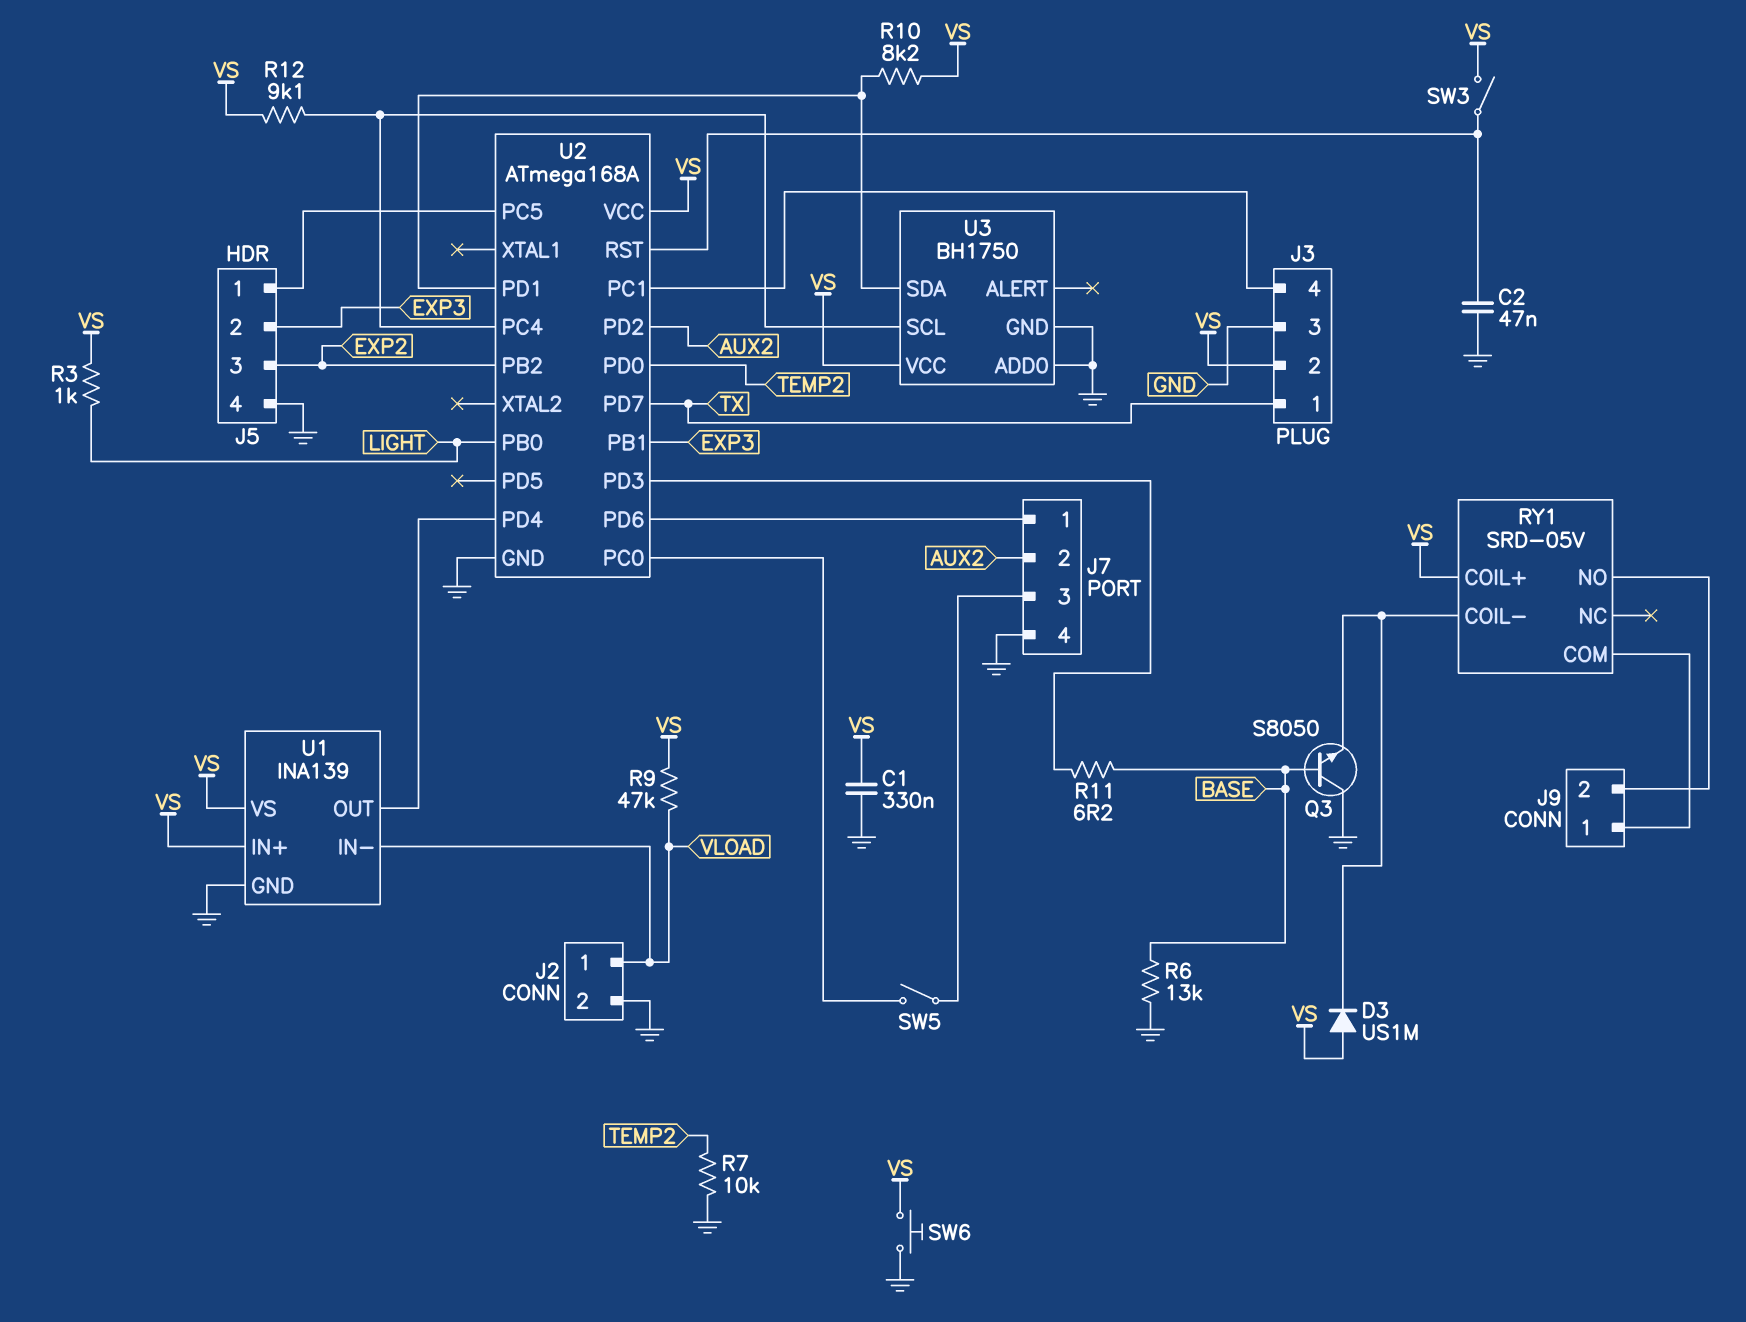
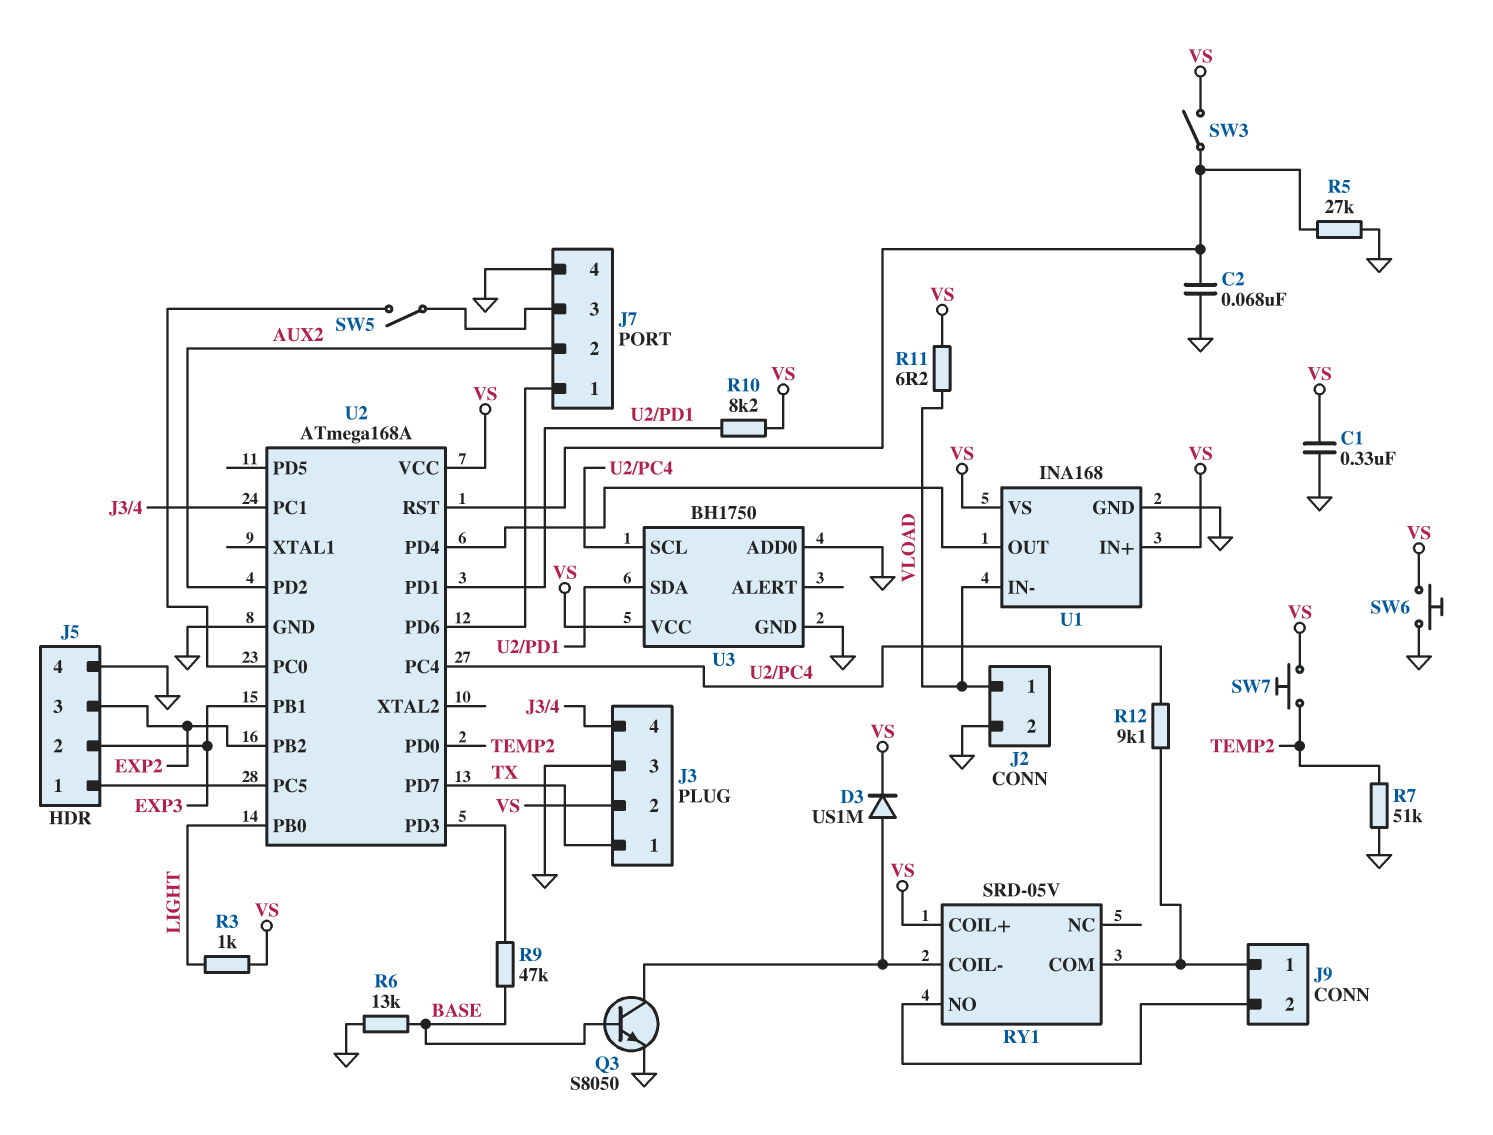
C2: 47nF (GND, U2/RST) -> 68nF (GND, U2/RST)
D3: diode US1M (A VS, K RY1/COIL-) -> diode US1M (A RY1/COIL-, K VS)
Q3: NPN S8050 (B BASE, C GND, E RY1/COIL-) -> NPN S8050 (B BASE, C RY1/COIL-, E GND)
R5: none -> 27k (GND, U2/RST)
R7: 10k (GND, TEMP2) -> 51k (GND, TEMP2)
R9: 47k (VLOAD, VS) -> 47k (BASE, U2/PD3)
R11: 6.2 (BASE, U2/PD3) -> 6.2 (VLOAD, VS)
R12: 9.1k (U2/PC4, VS) -> 9.1k (J9/1, U2/PC4)
SW7: none -> button (TEMP2, VS)
U1: INA139 -> INA168

